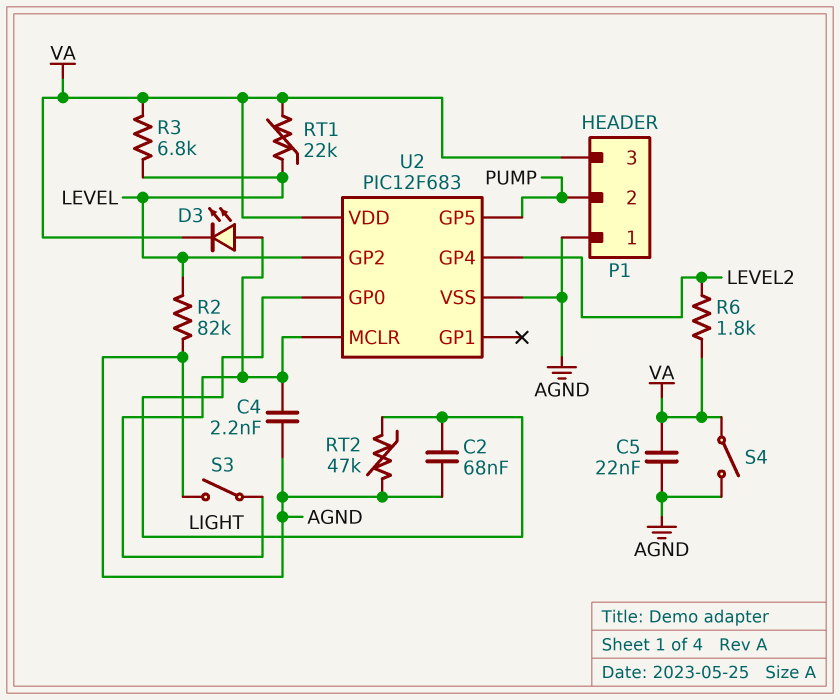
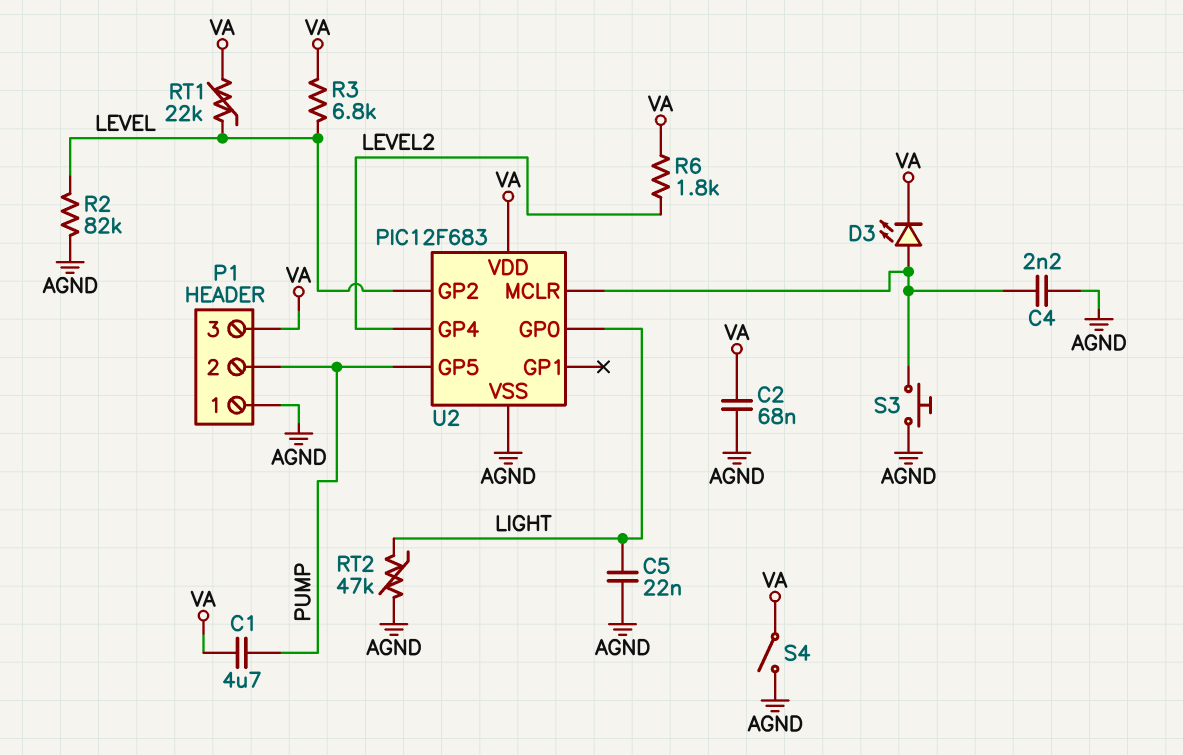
C1: none -> 4.7uF (PUMP, VA)
C2: 68nF (AGND, LIGHT) -> 68nF (AGND, VA)
C5: 22nF (AGND, VA) -> 22nF (AGND, LIGHT)
S3: switch (AGND, U2/MCLR) -> button (AGND, U2/MCLR)

